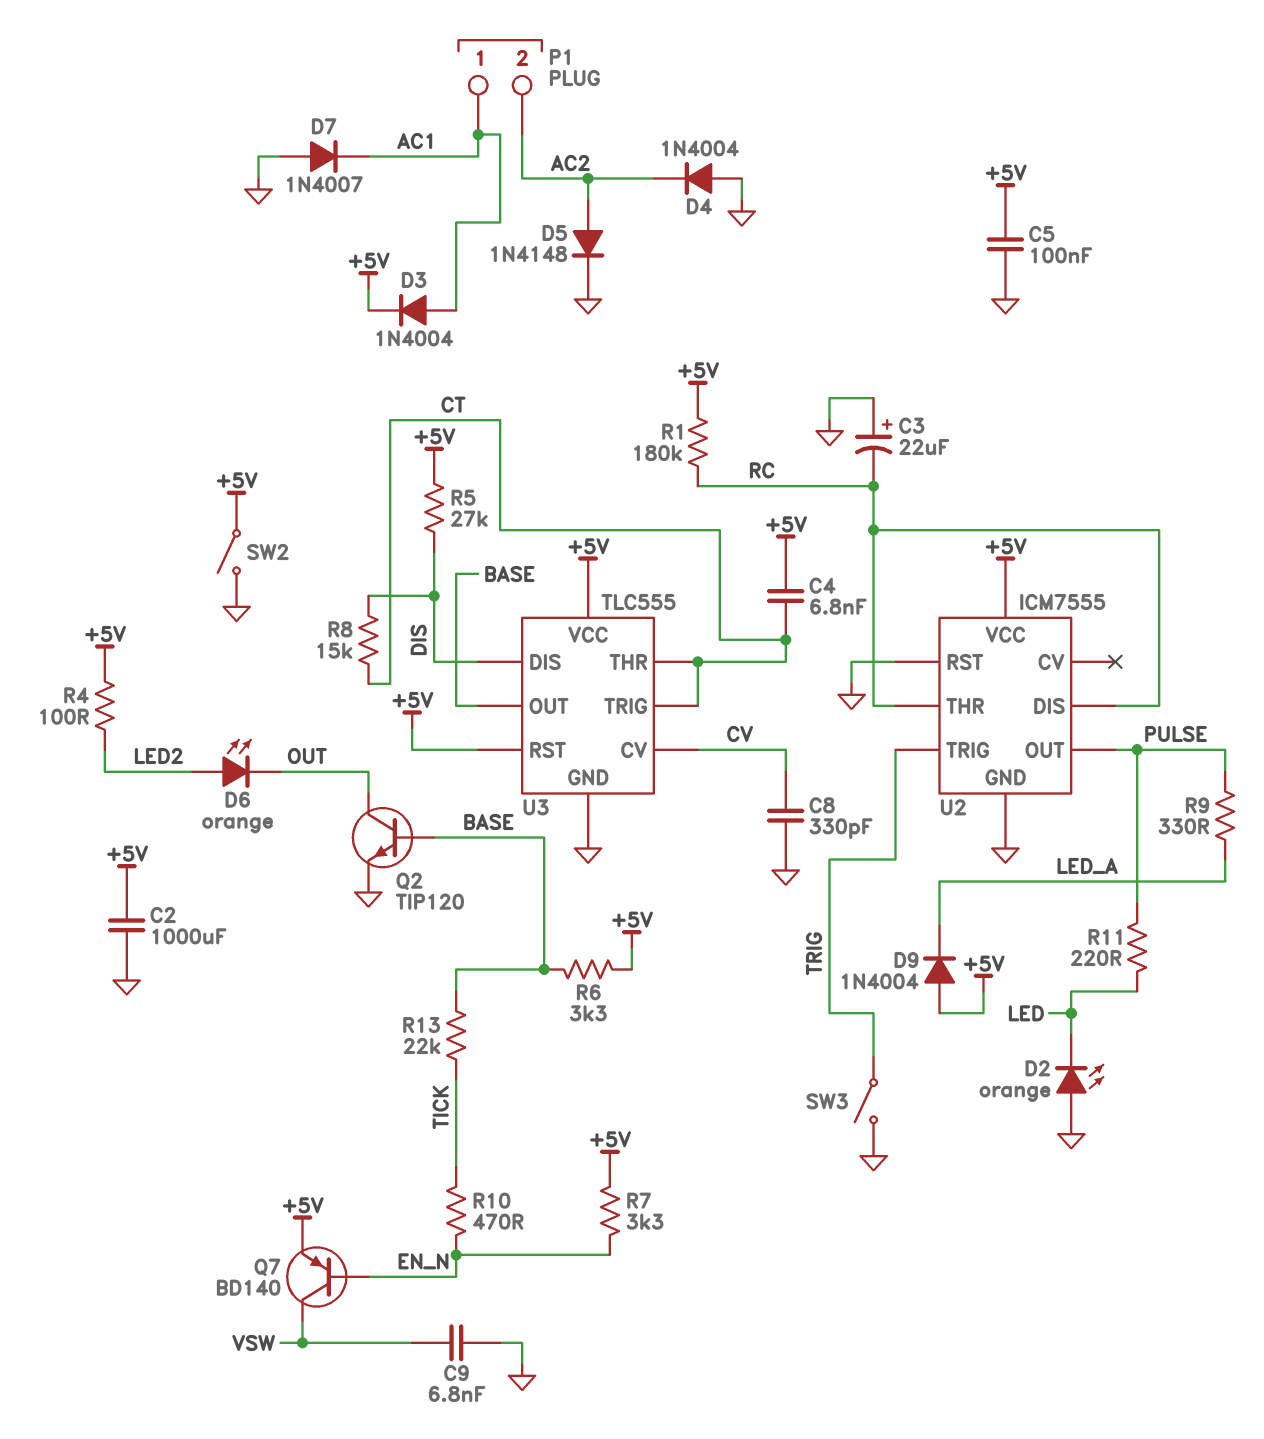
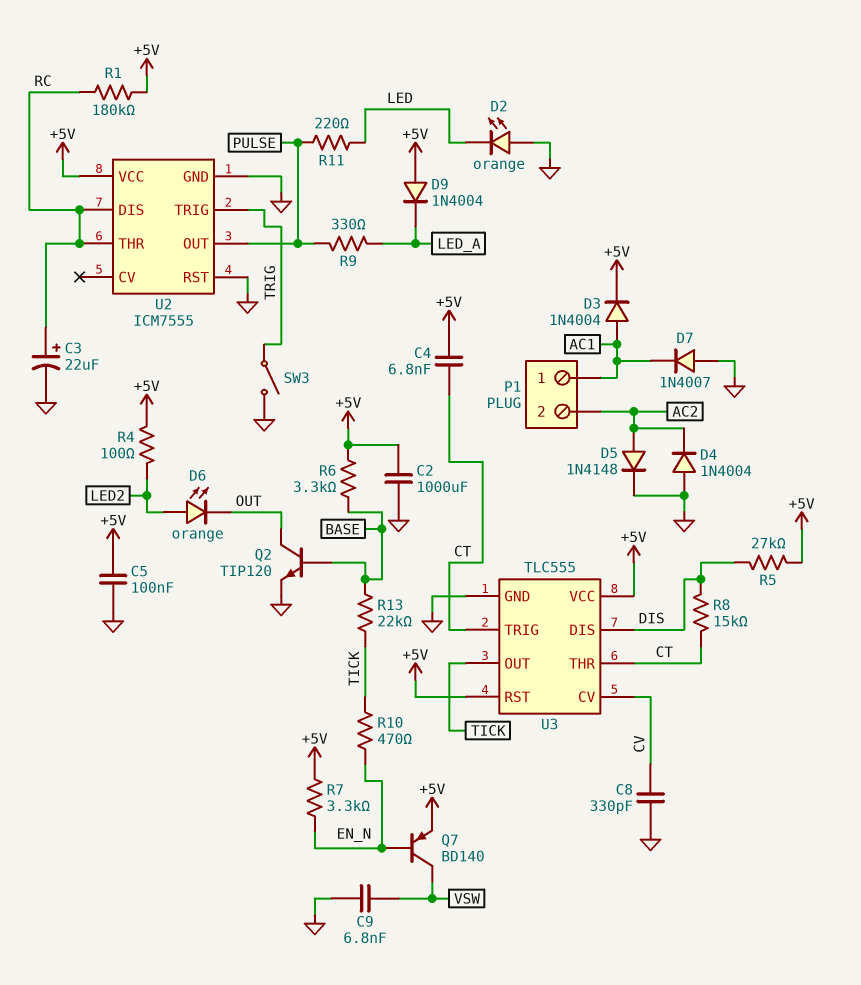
C3: 22uF (plus GND, minus RC) -> 22uF (plus RC, minus GND)
SW2: switch (+5V, GND) -> none
U3 pin OUT: BASE -> TICK

